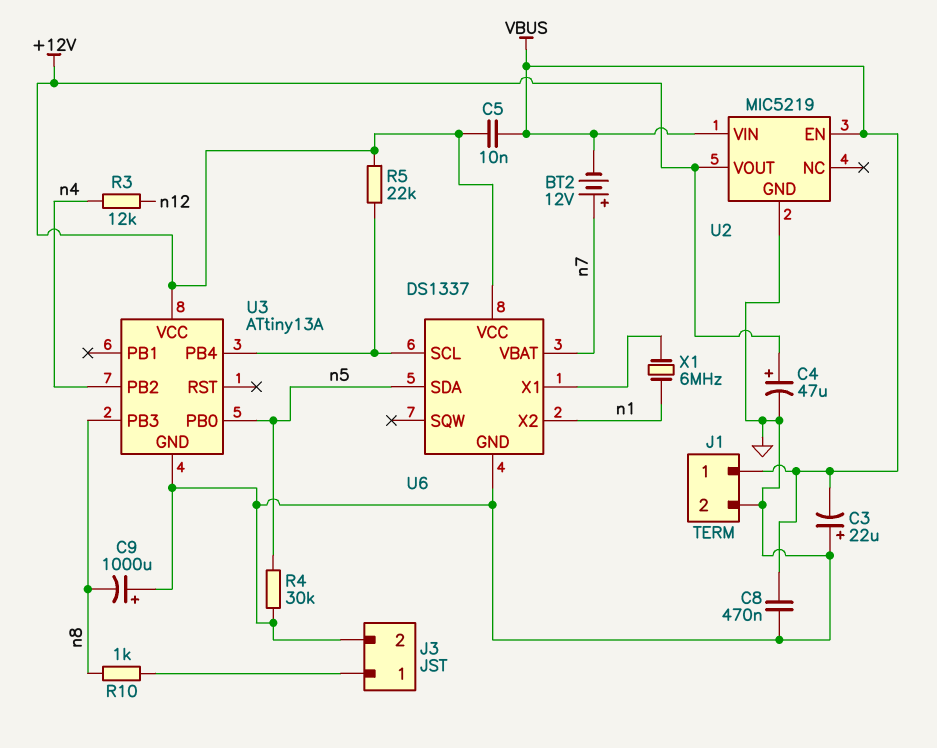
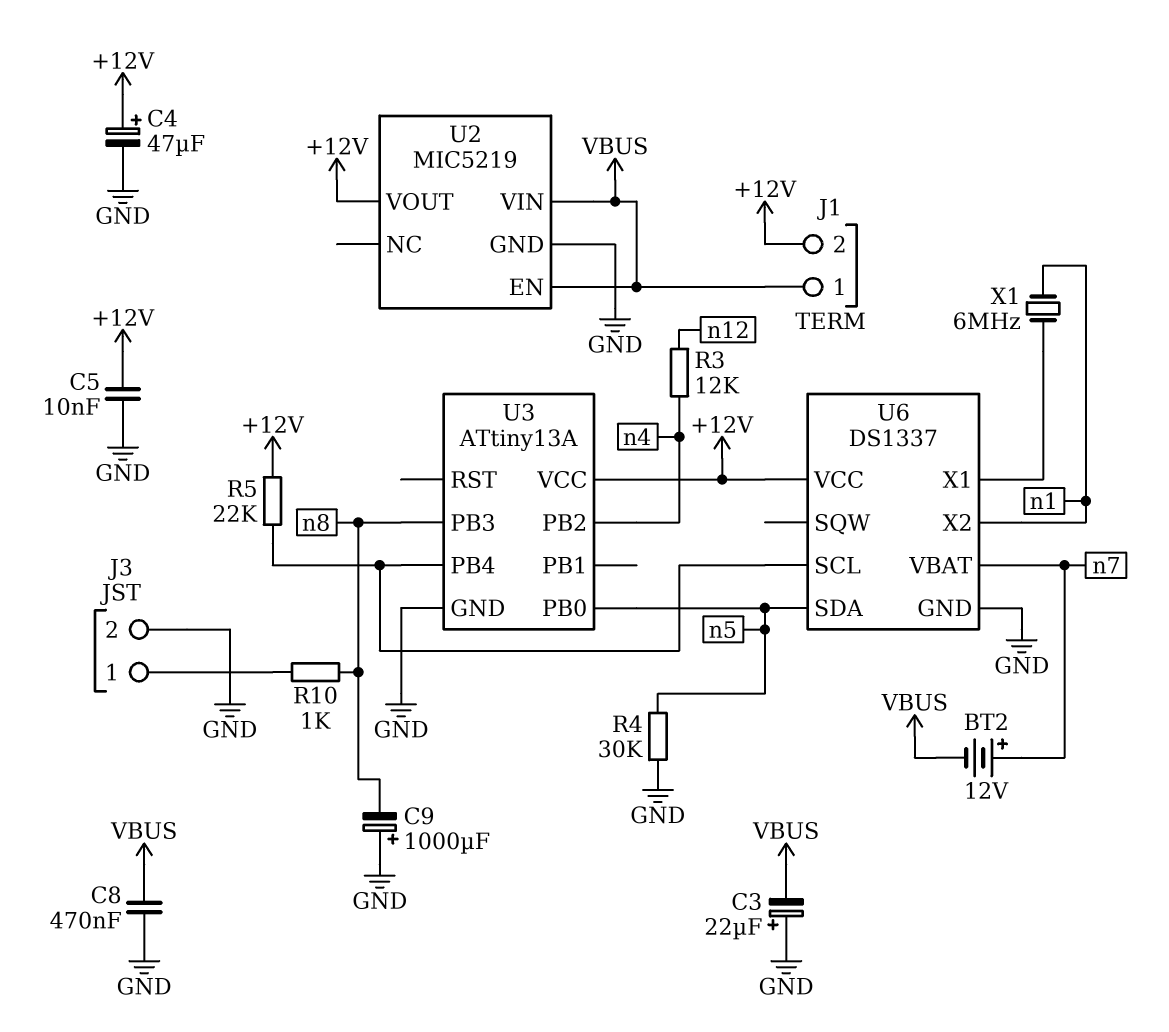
C5: 10nF (+12V, VBUS) -> 10nF (+12V, GND)
J1 pin 2: GND -> +12V

